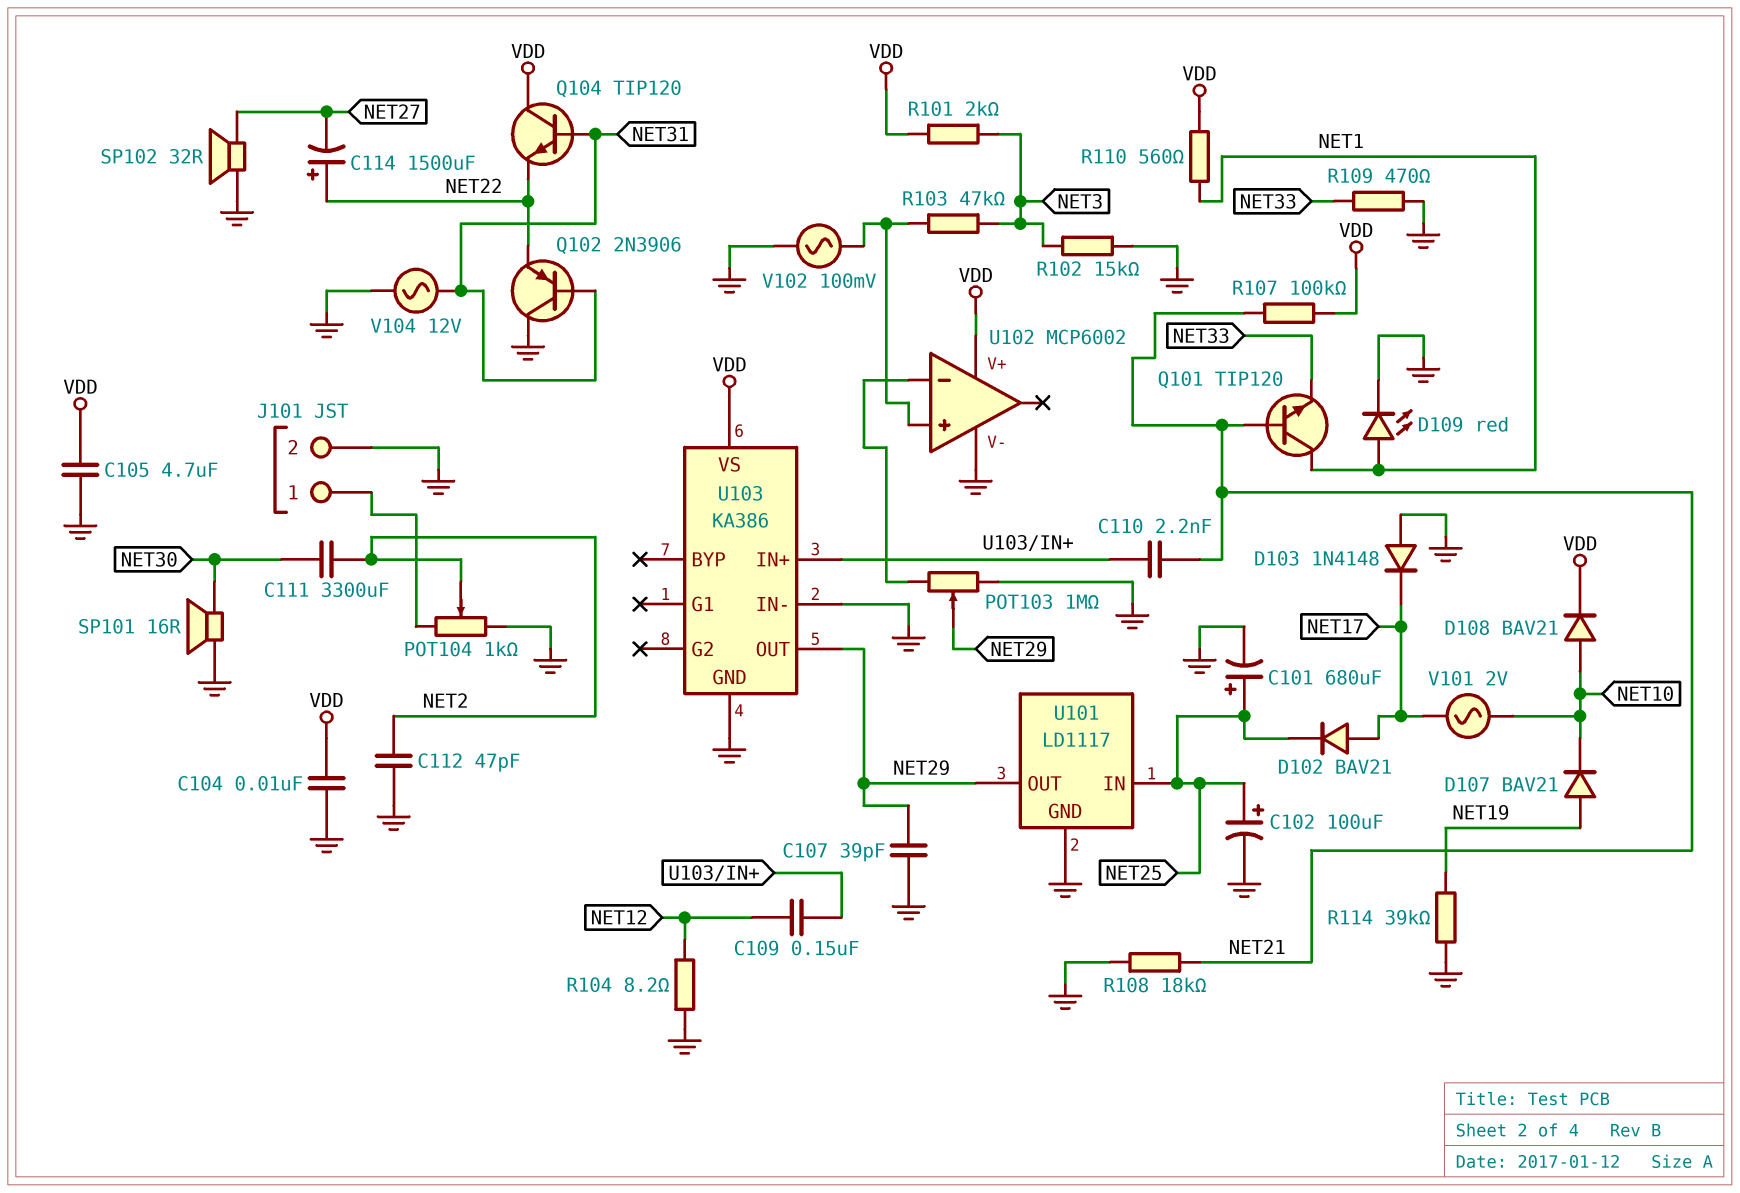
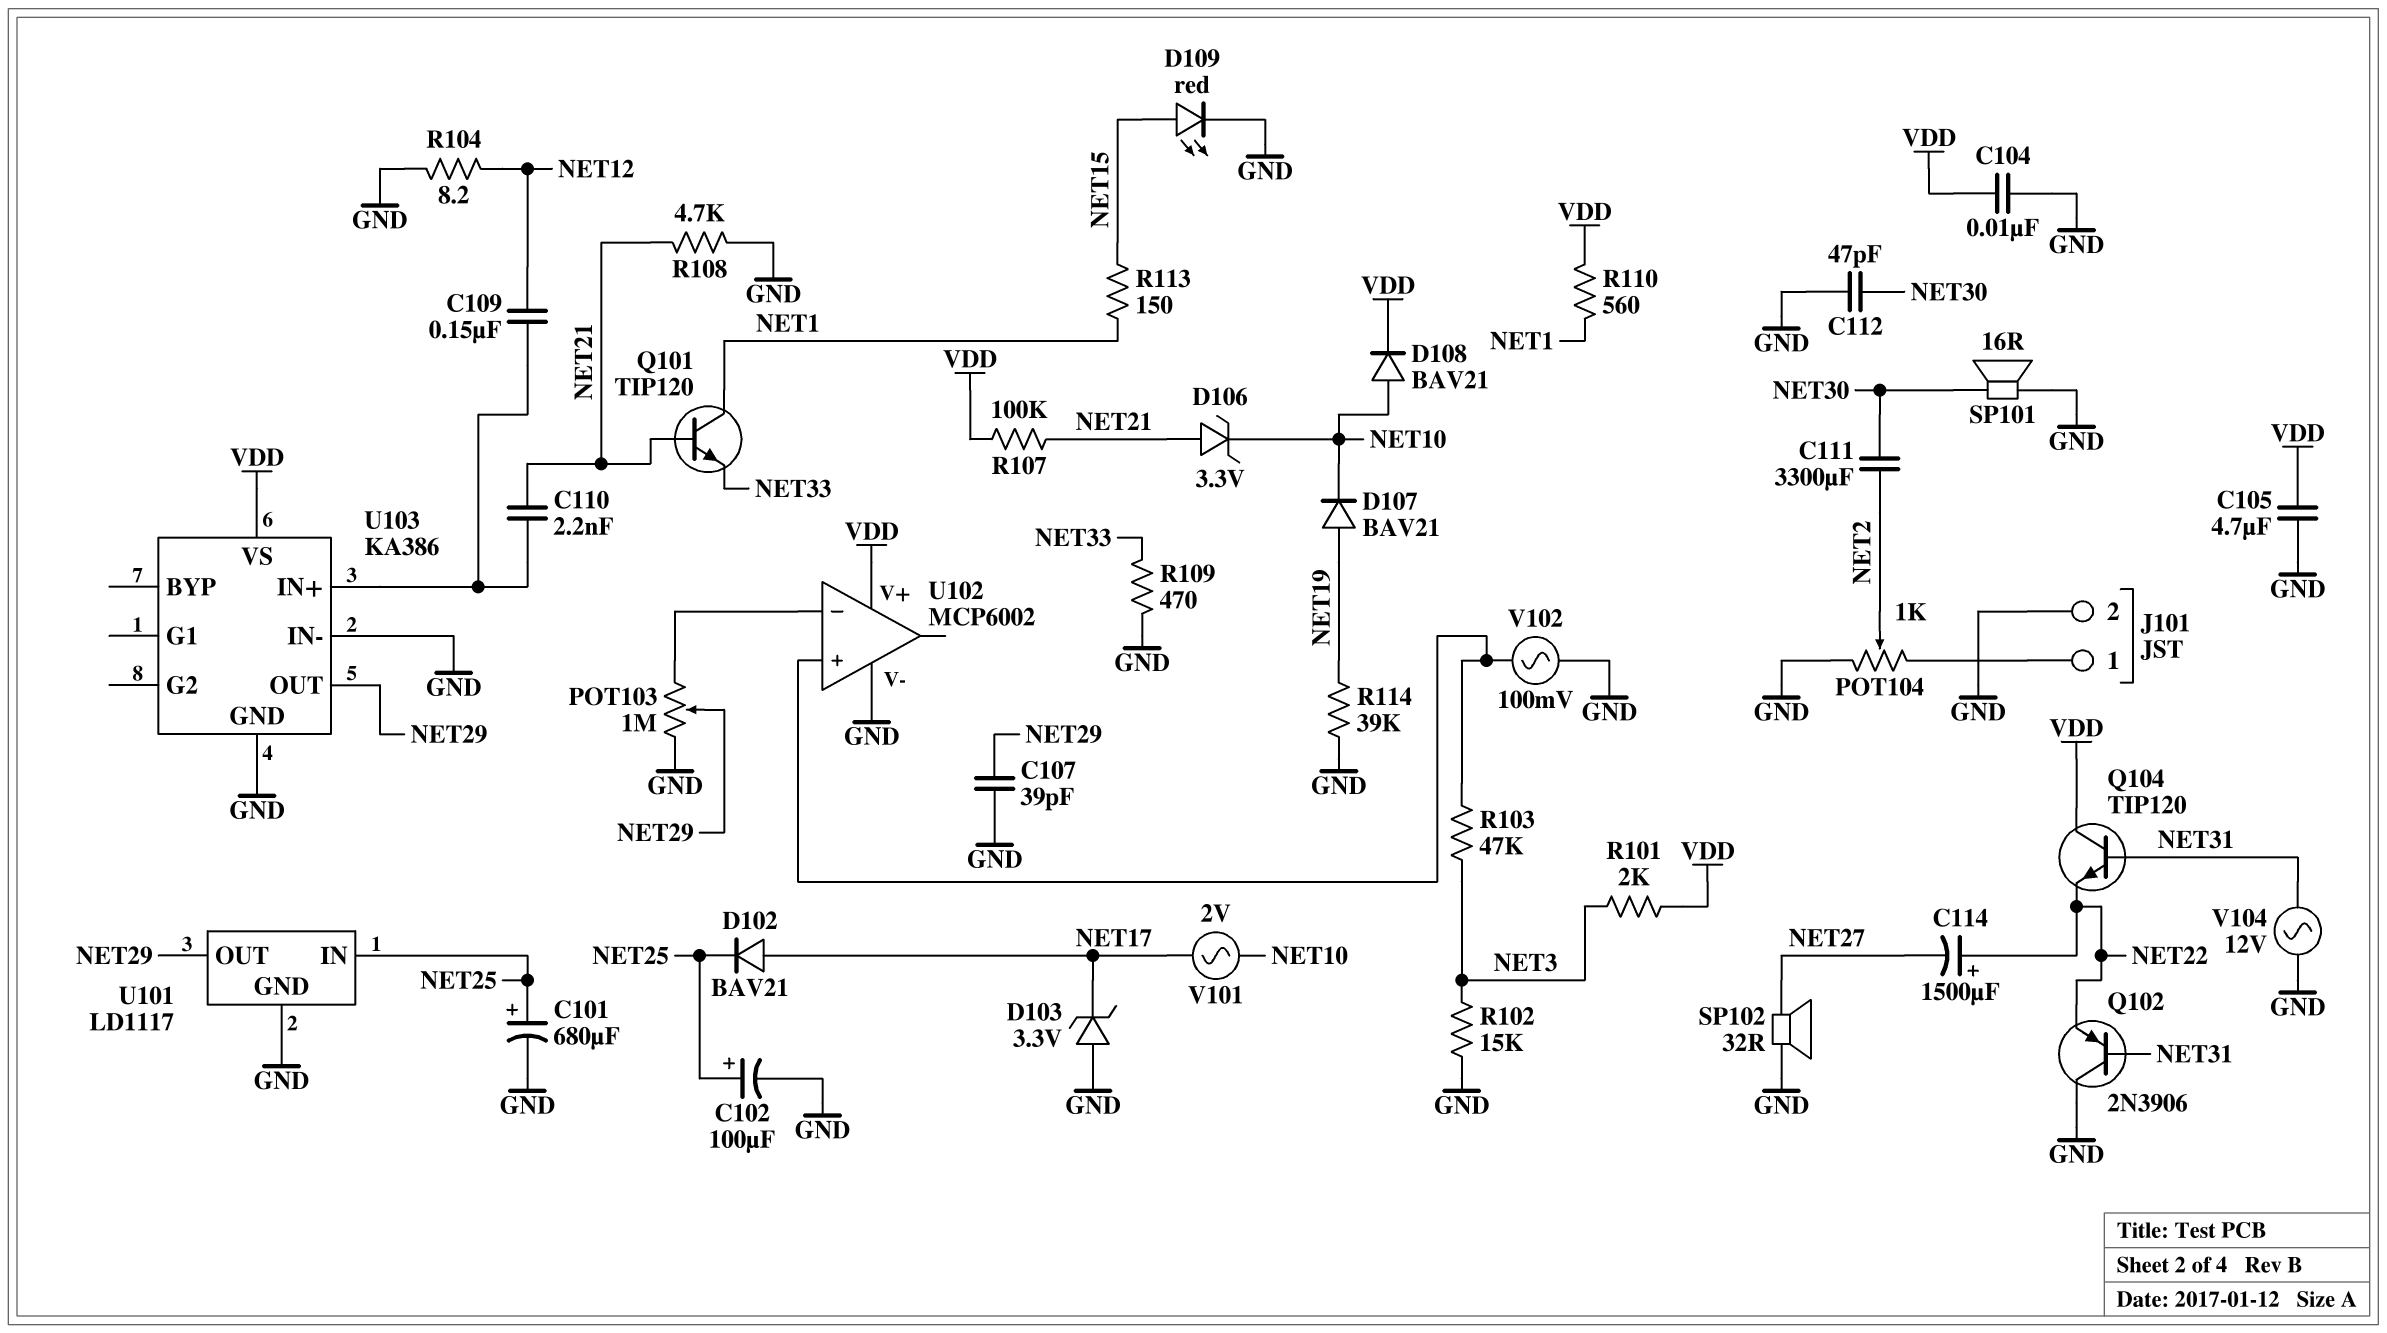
C112: 47pF (GND, NET2) -> 47pF (GND, NET30)
D103: diode 1N4148 (A GND, K NET17) -> zener 3.3V (A GND, K NET17)
D106: none -> zener 3.3V (A NET21, K NET10)
D109: LED red (A NET1, K GND) -> LED red (A NET15, K GND)
R108: 18k (GND, NET21) -> 4.7k (GND, NET21)
R113: none -> 150 (NET1, NET15)

